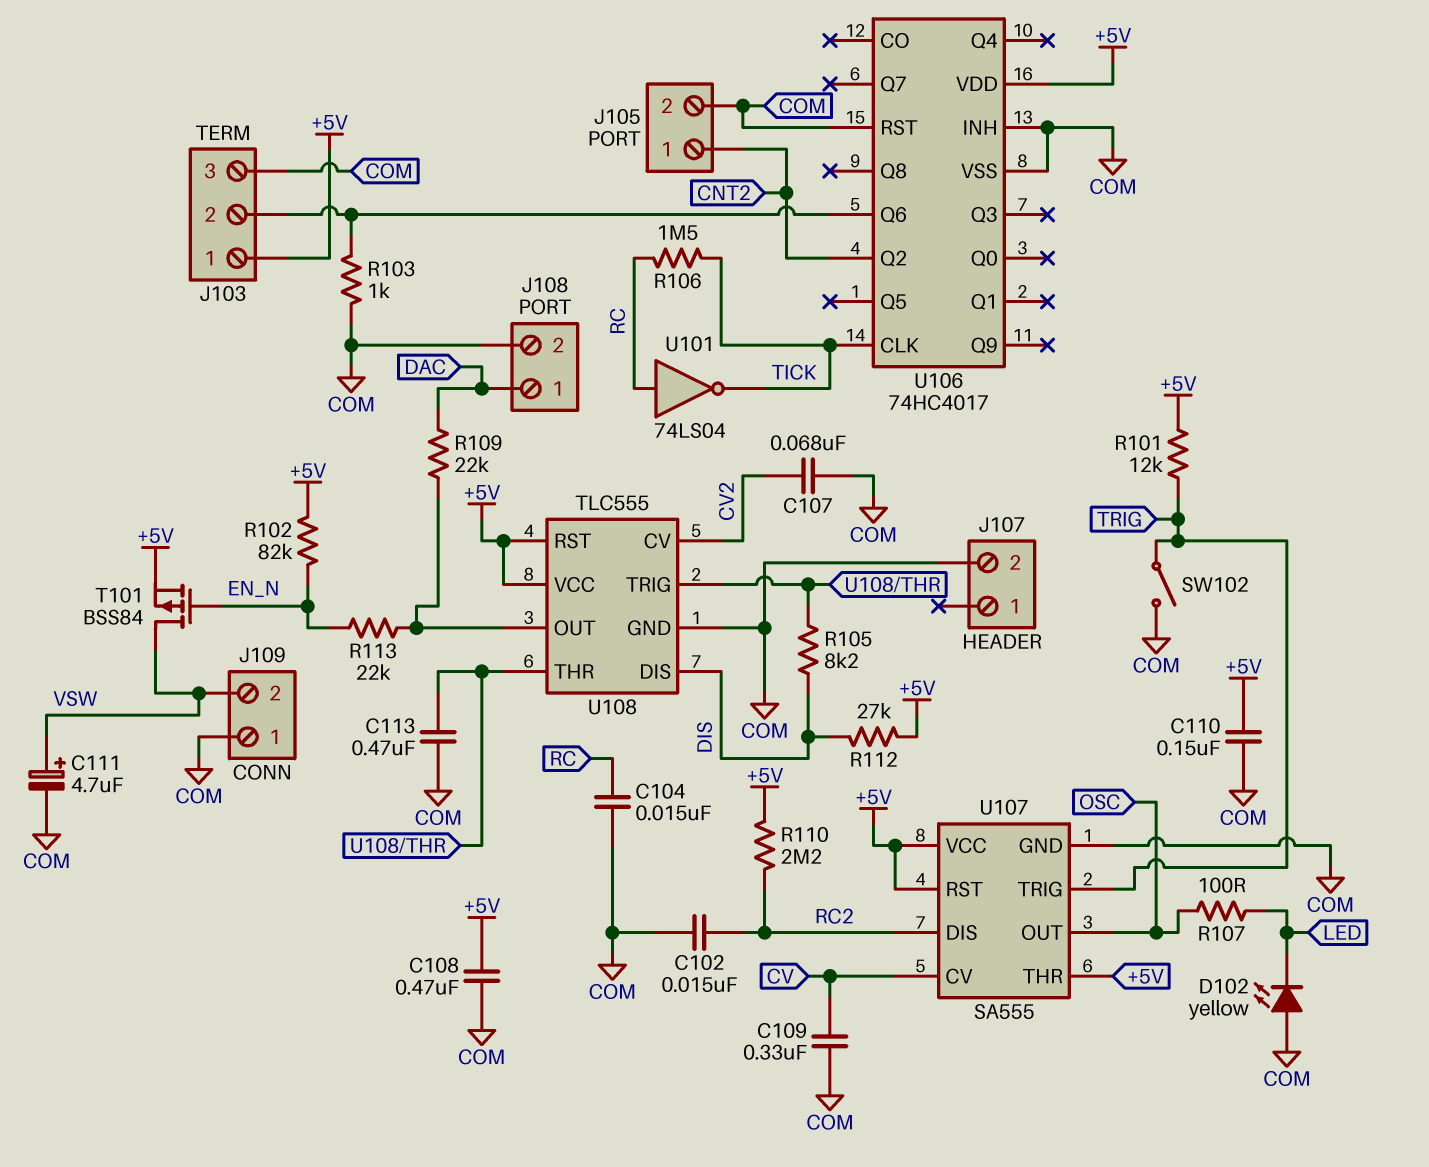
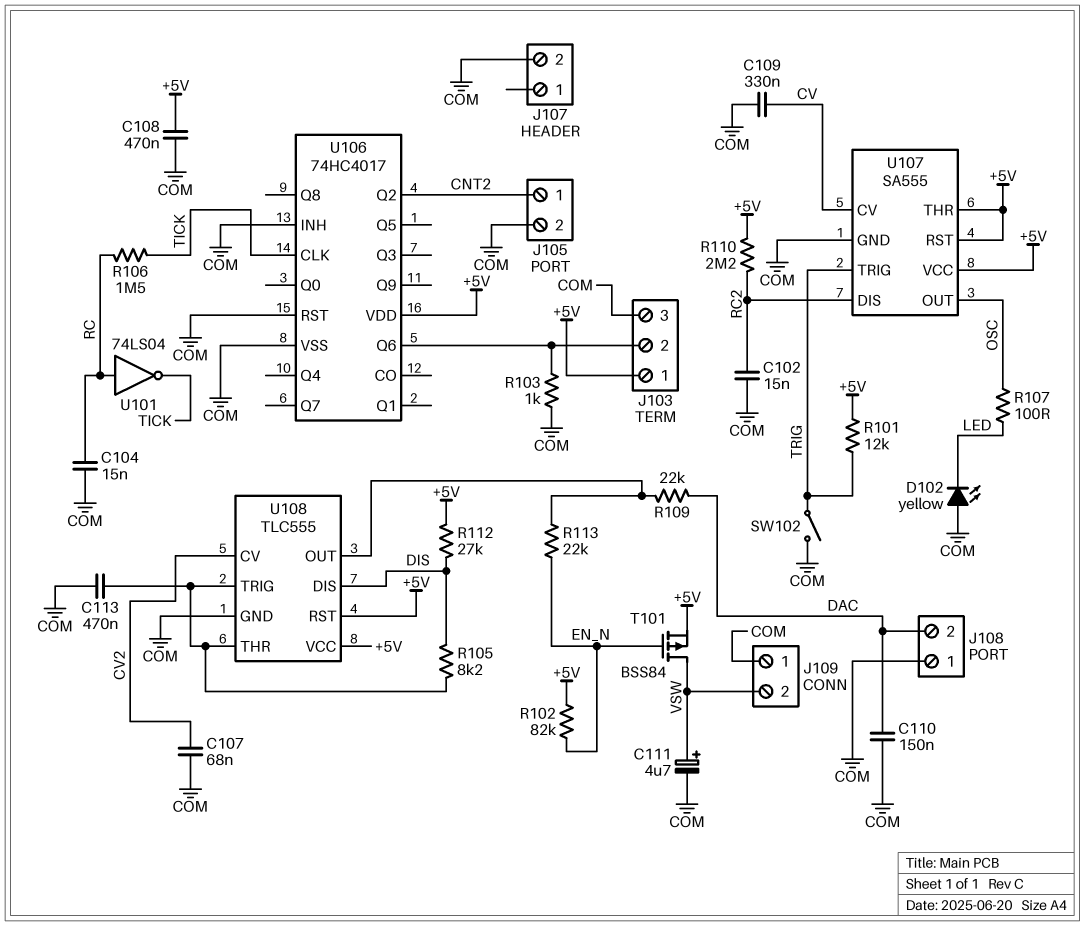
C110: 150nF (+5V, COM) -> 150nF (COM, DAC)
J108 pin 1: DAC -> COM
J108 pin 2: COM -> DAC

